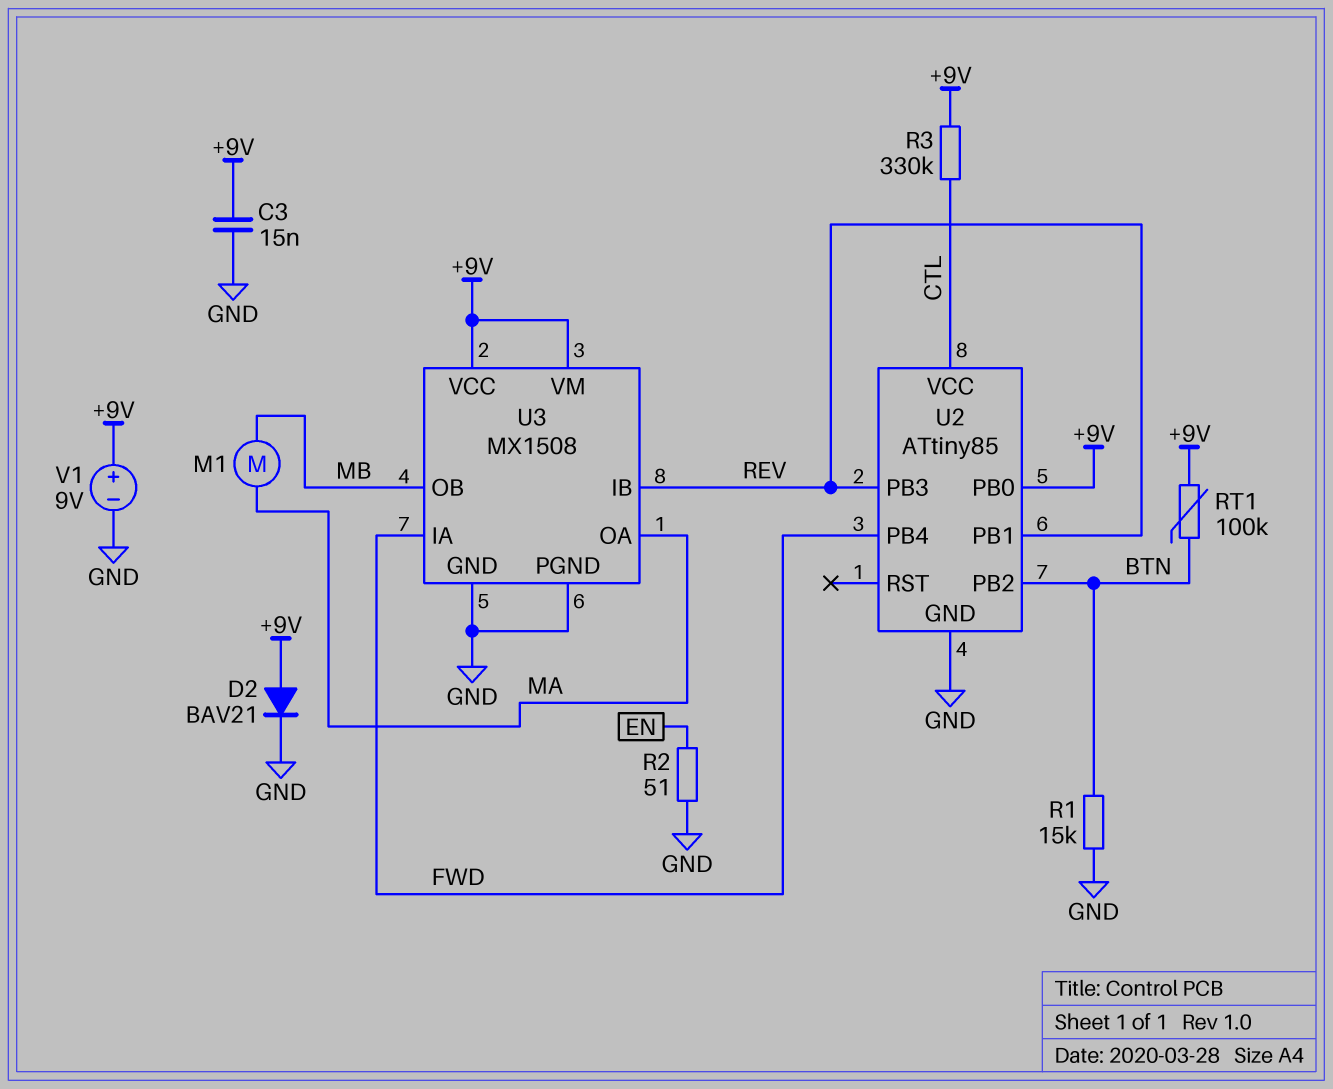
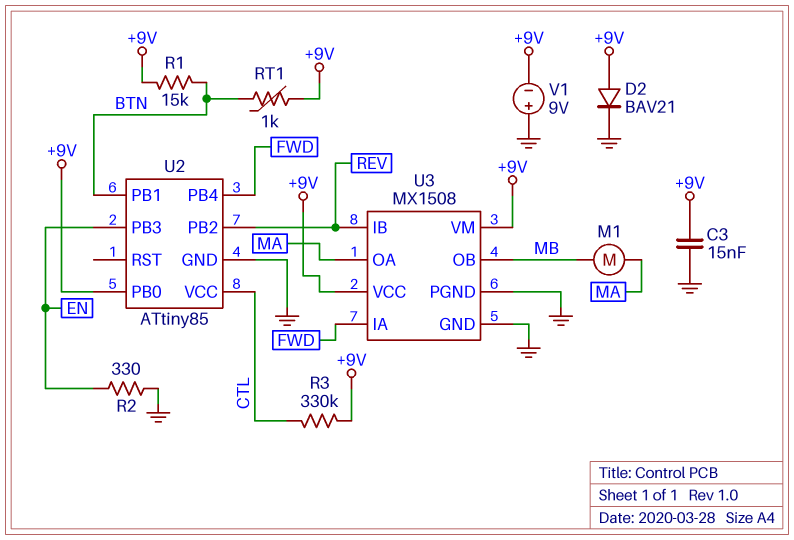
R1: 15k (BTN, GND) -> 15k (+9V, BTN)
R2: 51 (EN, GND) -> 330 (EN, GND)
RT1: 100k (+9V, BTN) -> 1k (+9V, BTN)
U2 pin PB1: REV -> BTN
U2 pin PB2: BTN -> REV
U2 pin PB3: REV -> EN
V1: 9V (plus +9V, minus GND) -> 9V (plus GND, minus +9V)

